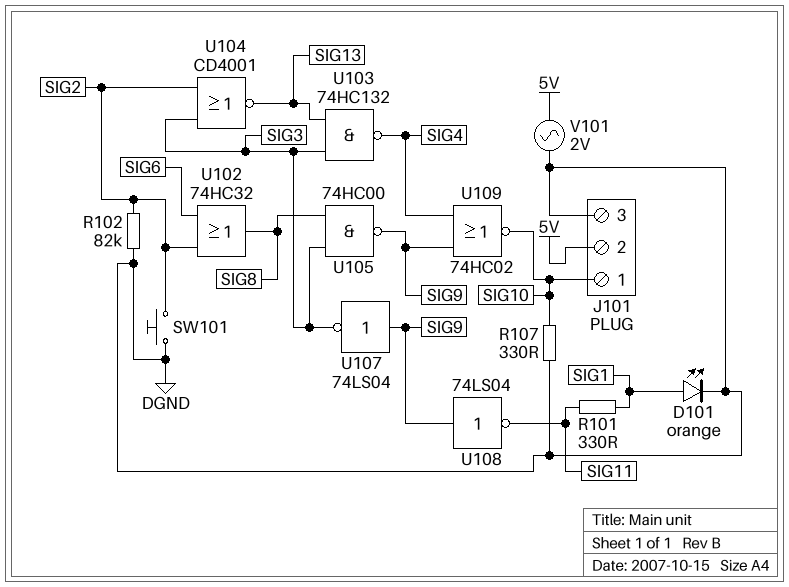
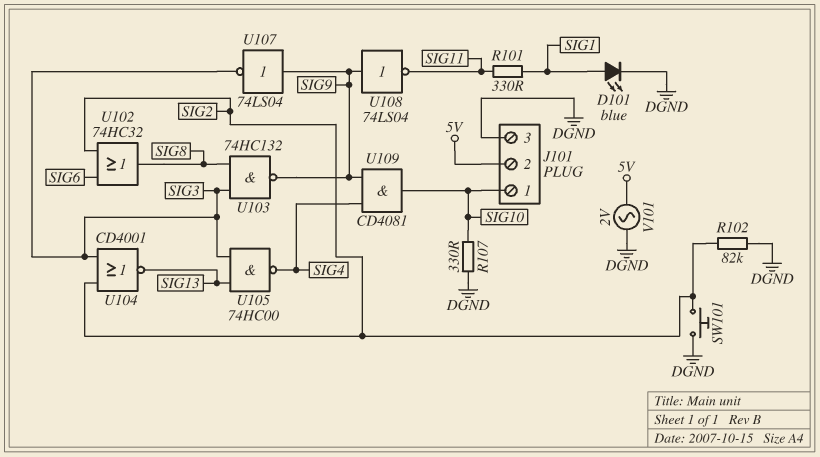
D101: LED orange (A SIG1, K DGND) -> LED blue (A SIG1, K DGND)
U103: NAND 74HC132 (in SIG3, in SIG13, out SIG4) -> NAND 74HC132 (in SIG3, in SIG8, out SIG9)
U105: NAND 74HC00 (in SIG3, in SIG8, out SIG9) -> NAND 74HC00 (in SIG3, in SIG13, out SIG4)
U109: NOR 74HC02 (in SIG4, in SIG9, out SIG10) -> AND CD4081 (in SIG4, in SIG9, out SIG10)

